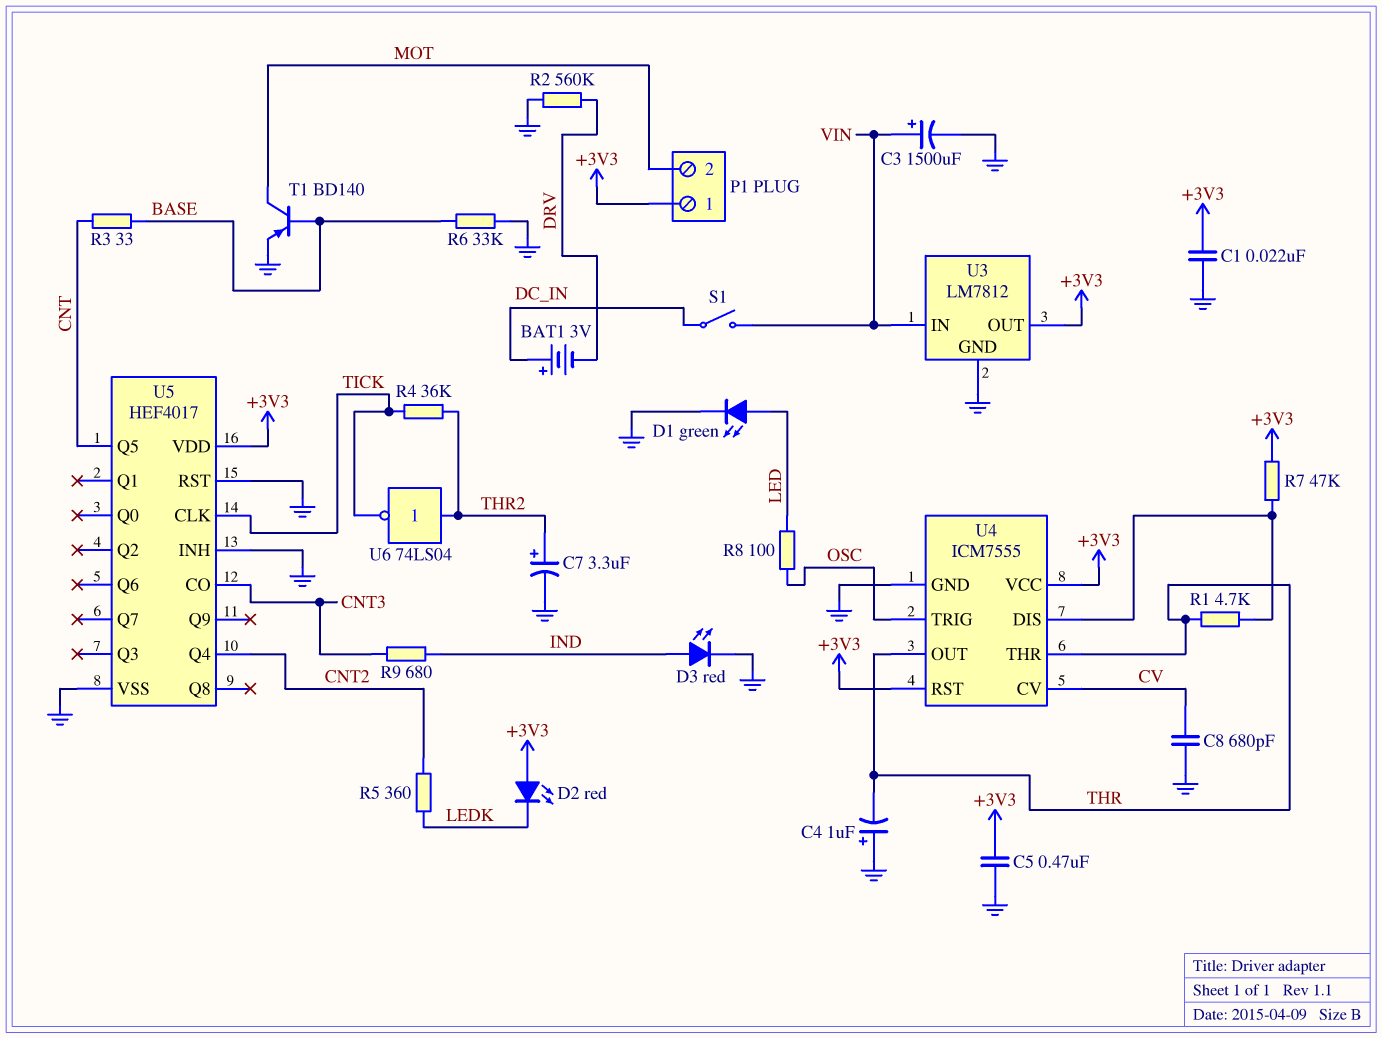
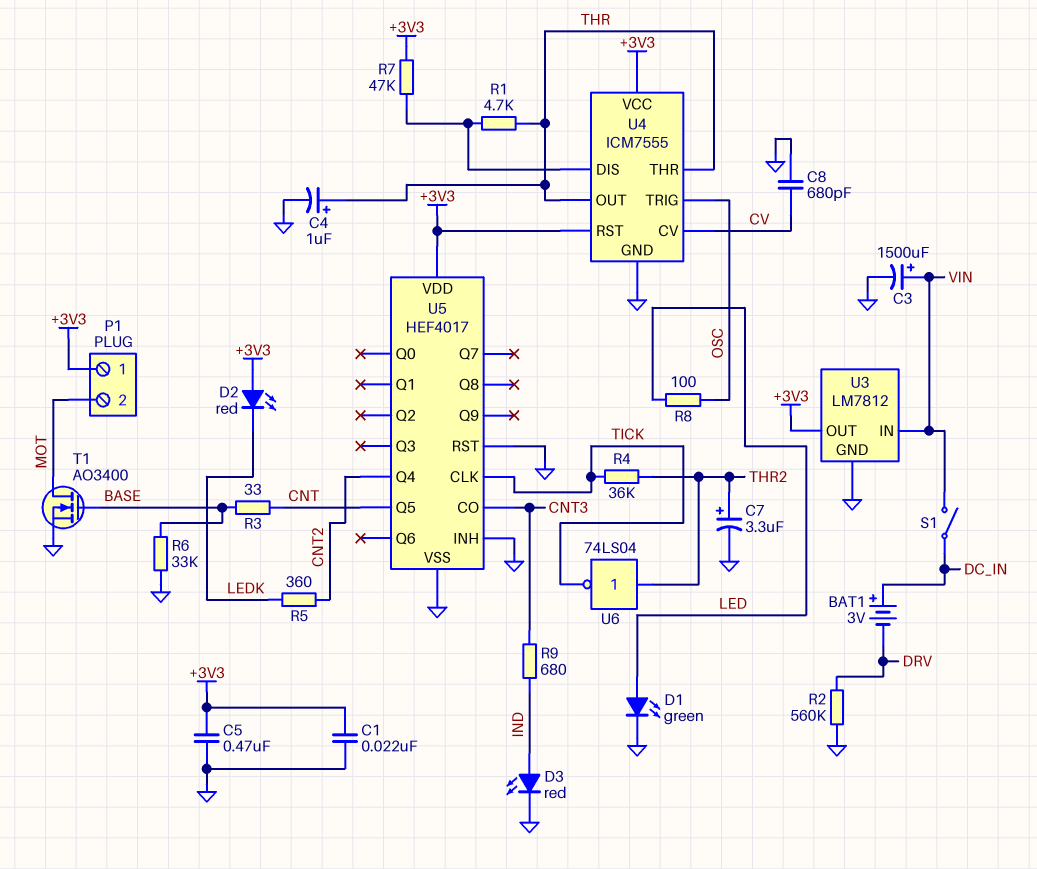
C4: 1uF (plus GND, minus THR) -> 1uF (plus THR, minus GND)
T1: PNP BD140 (B BASE, C MOT, E GND) -> NMOS AO3400 (G BASE, D MOT, S GND)

